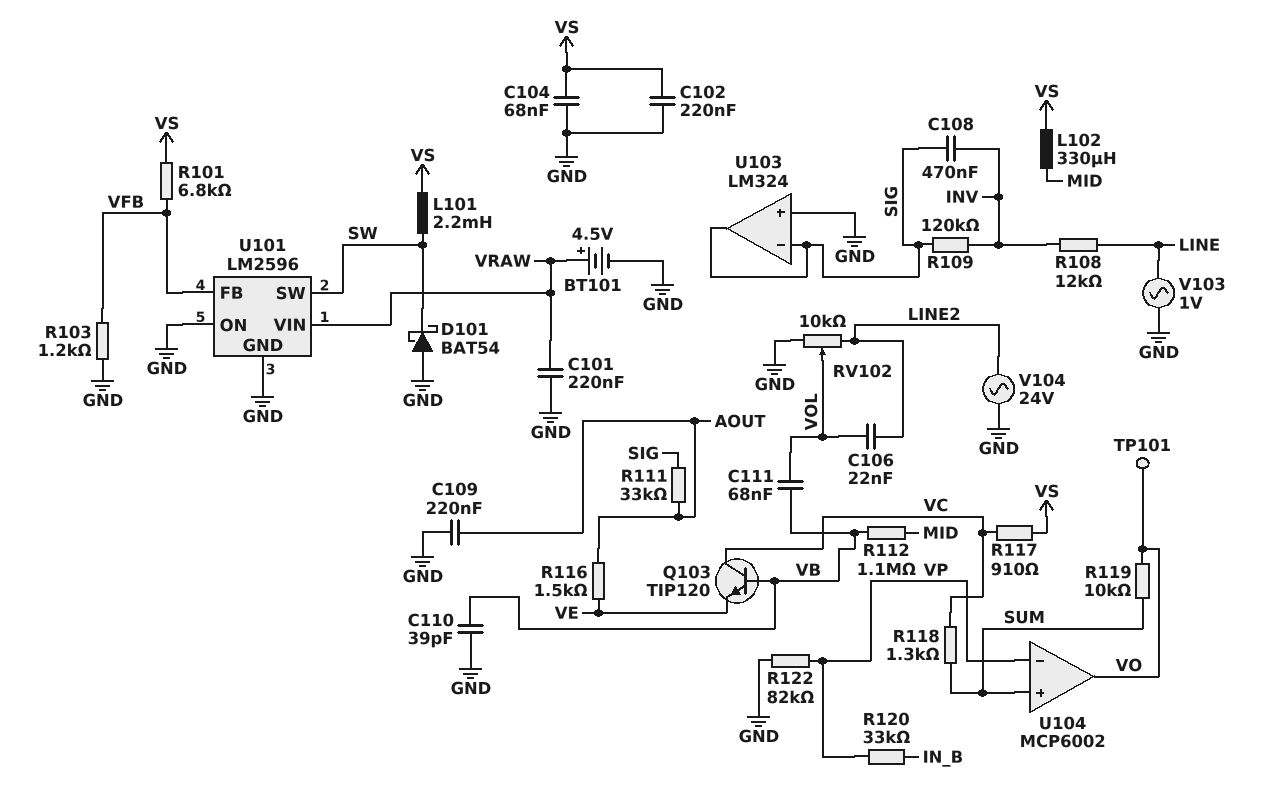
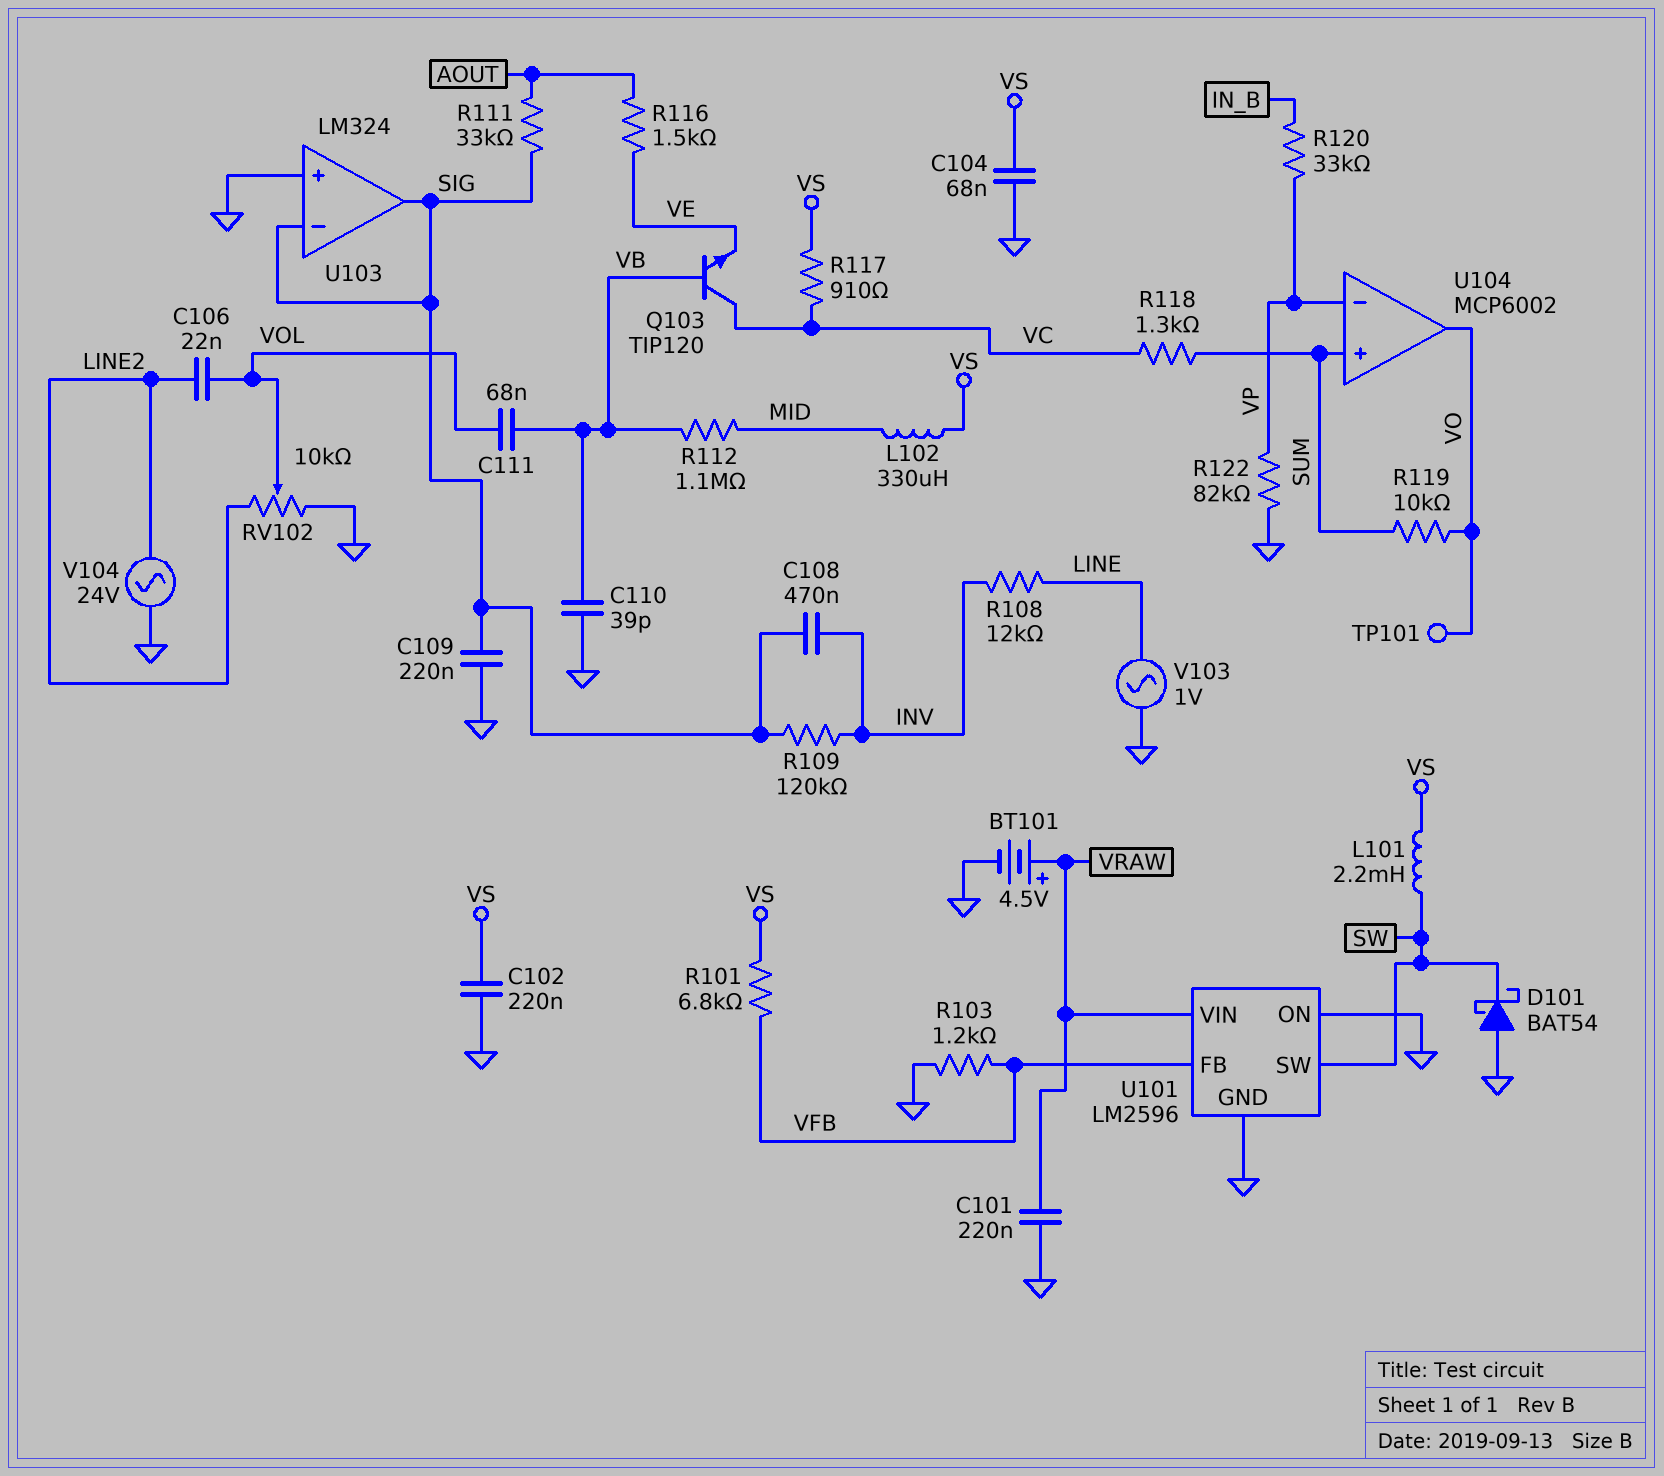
C109: 220nF (AOUT, GND) -> 220nF (GND, SIG)

